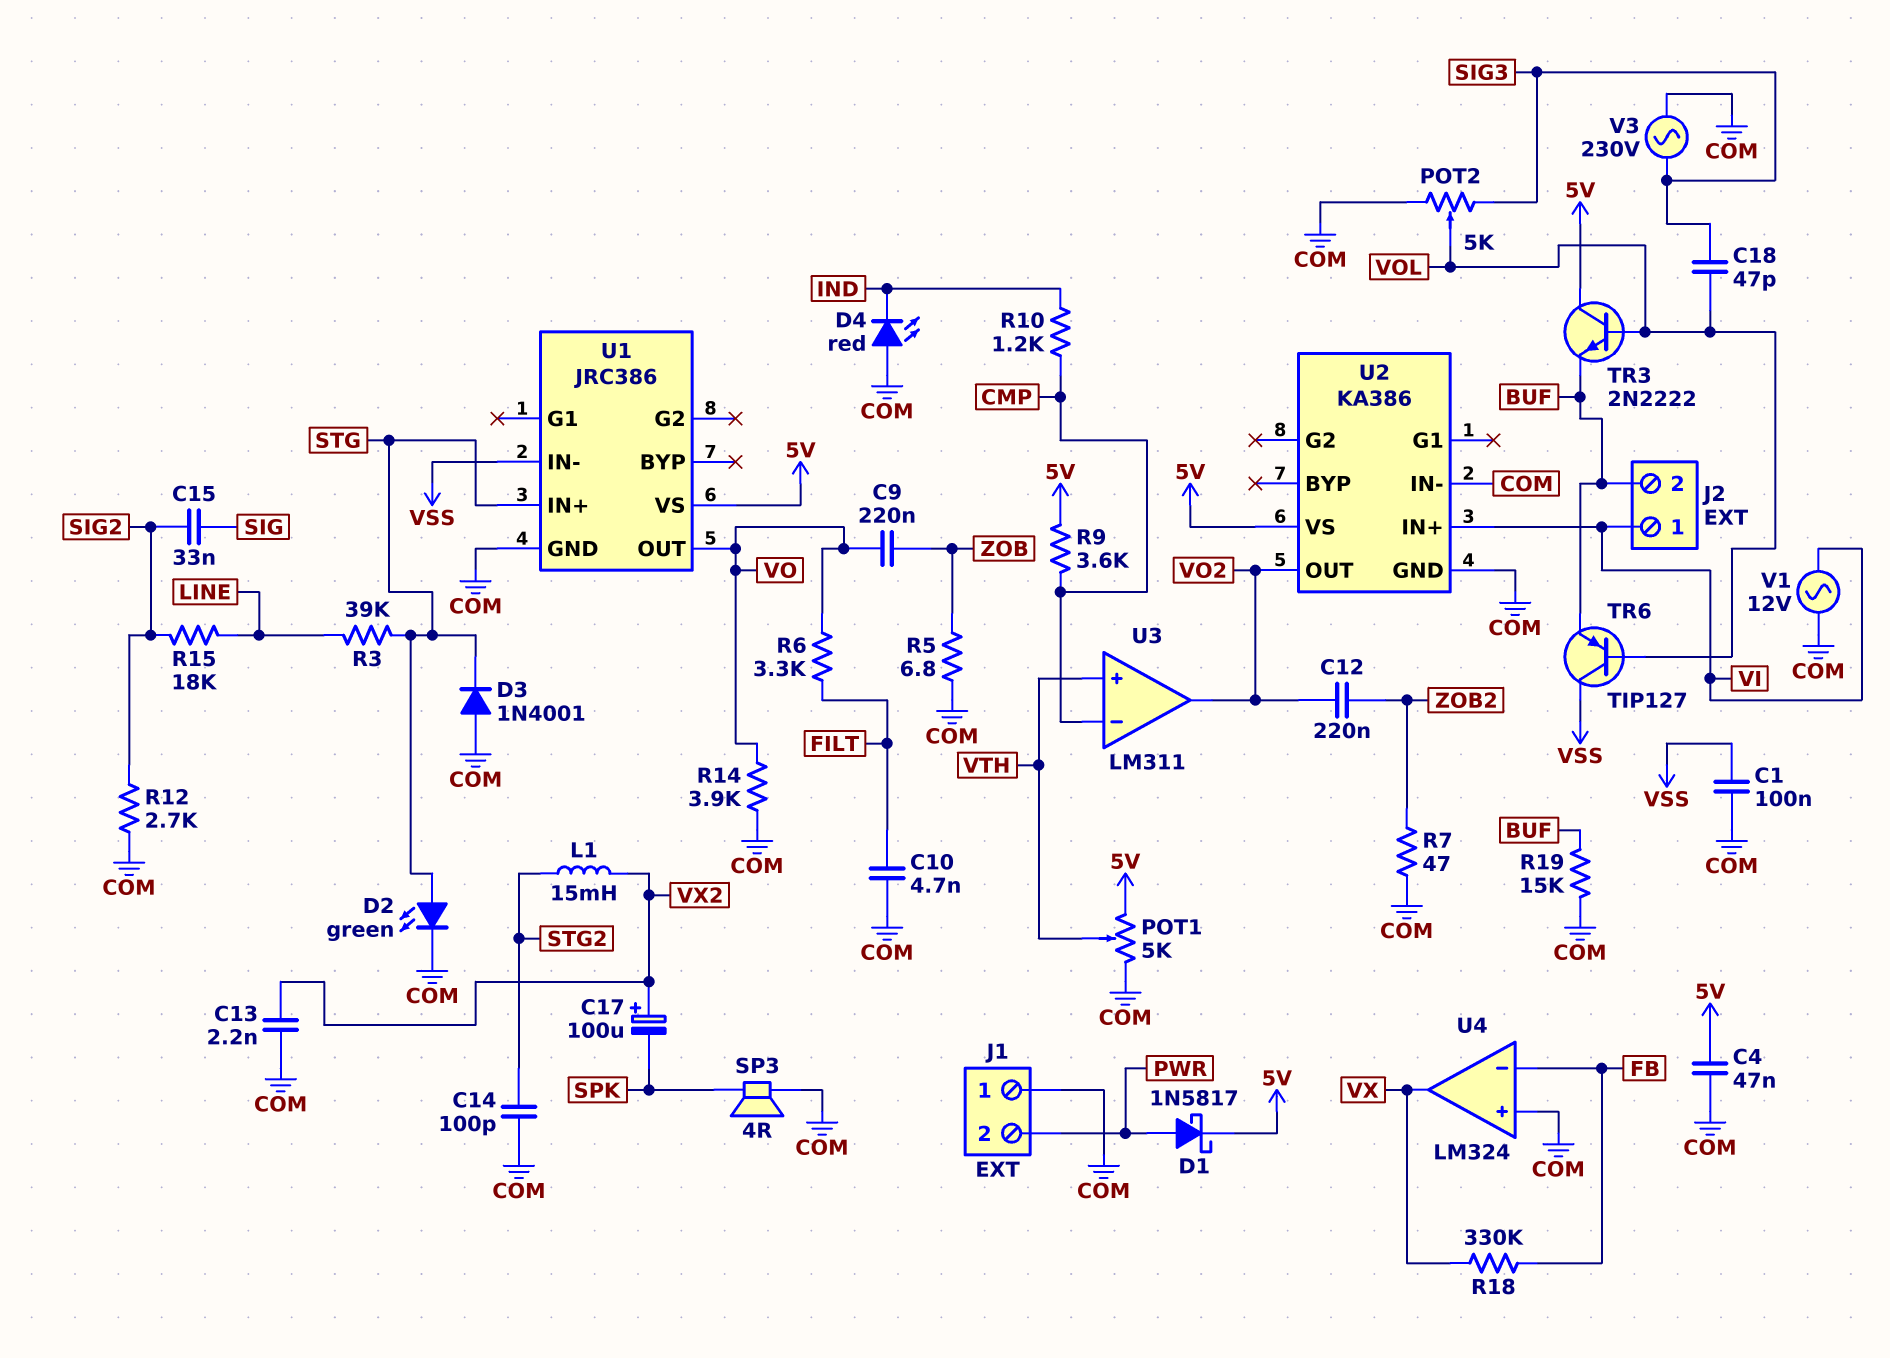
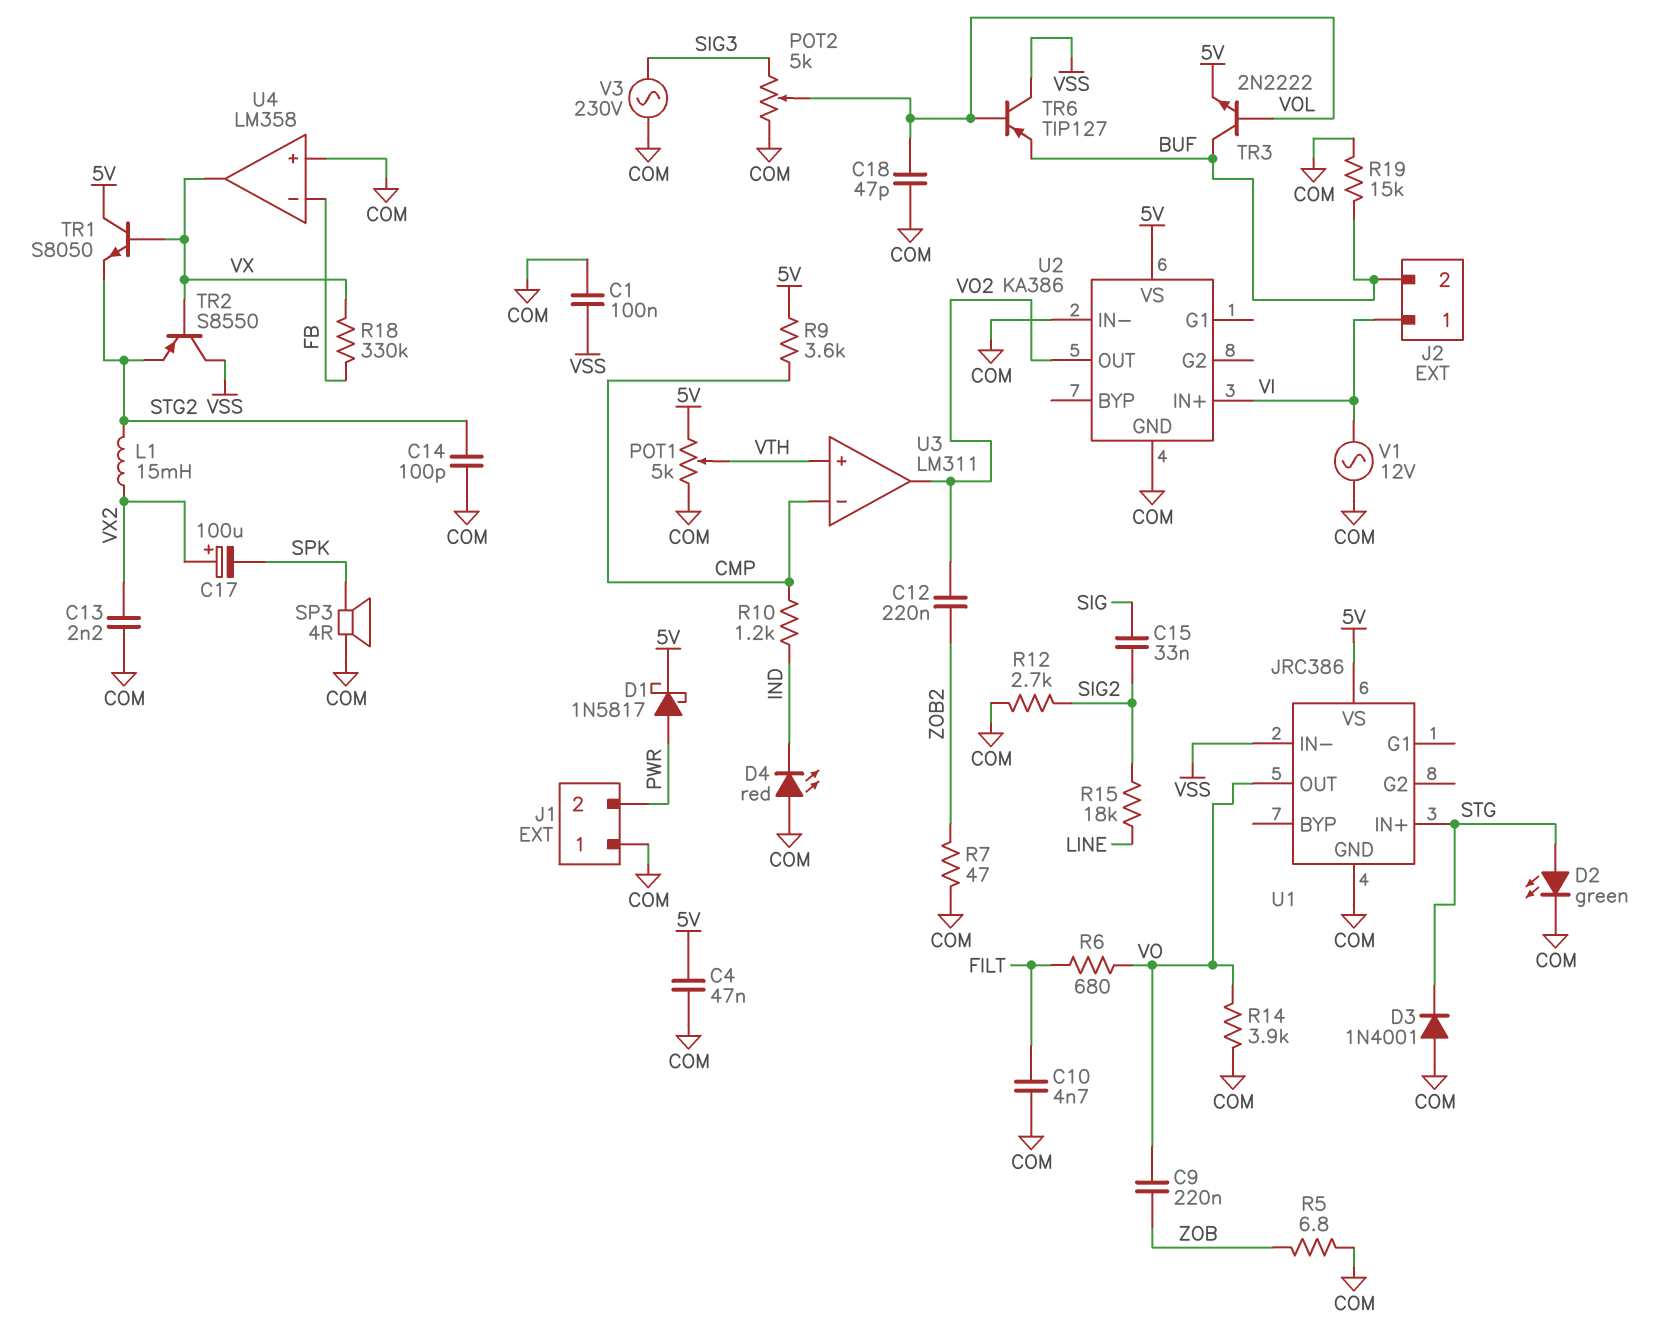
C18: 47pF (SIG3, VOL) -> 47pF (COM, VOL)
R3: 39k (LINE, STG) -> none
R6: 3.3k (FILT, VO) -> 680 (FILT, VO)
TR1: none -> NPN S8050 (B VX, C 5V, E STG2)
TR2: none -> PNP S8550 (B VX, C VSS, E STG2)
TR3: NPN 2N2222 (B VOL, C 5V, E BUF) -> NPN 2N2222 (B VOL, C BUF, E 5V)
U4: LM324 -> LM358

